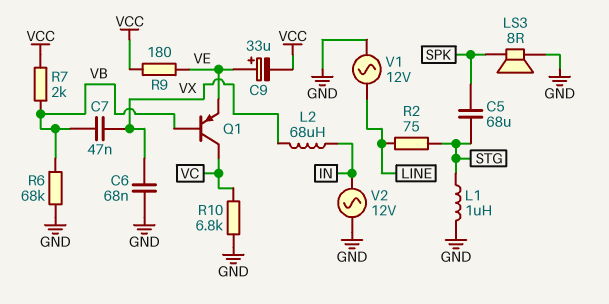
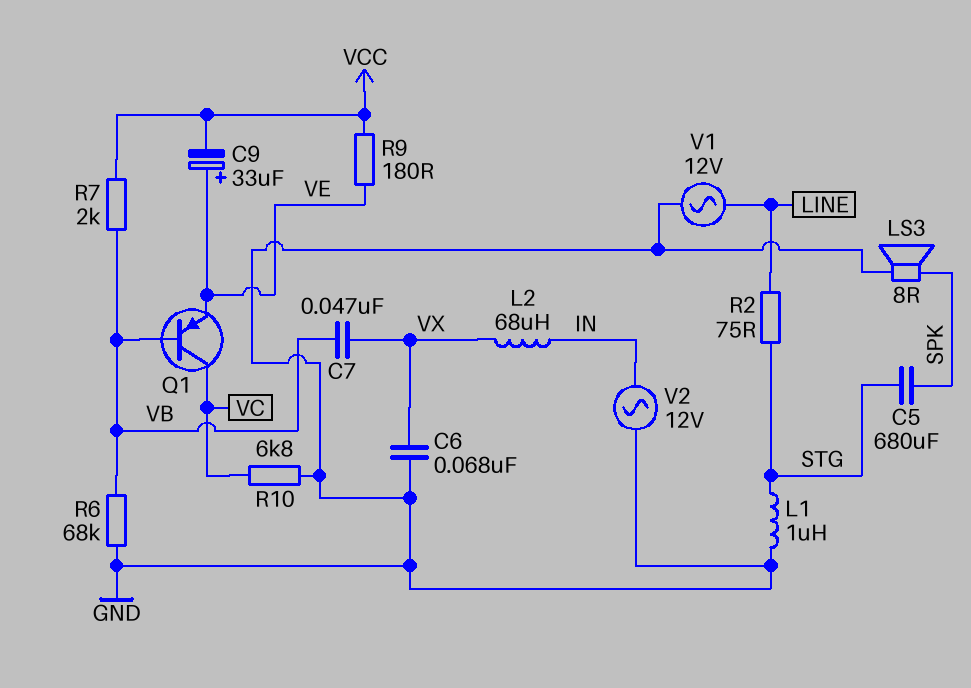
C5: 68uF (SPK, STG) -> 680uF (SPK, STG)

